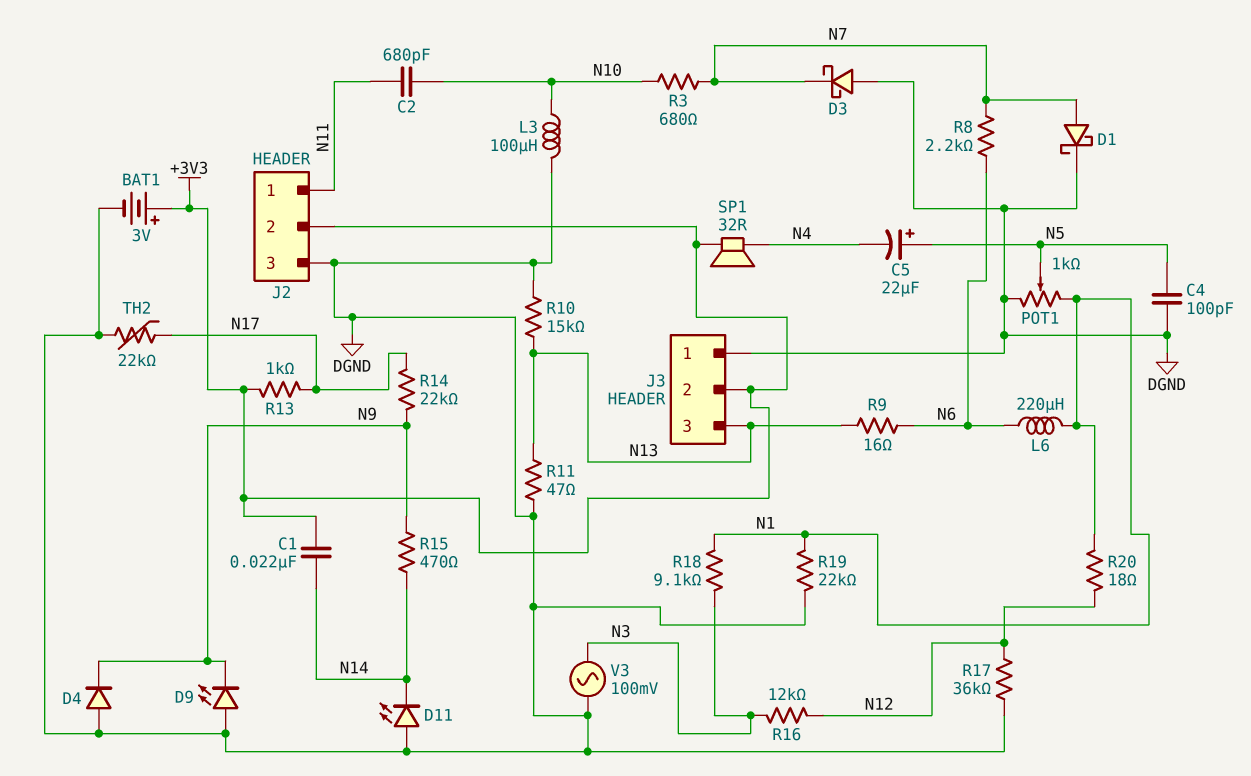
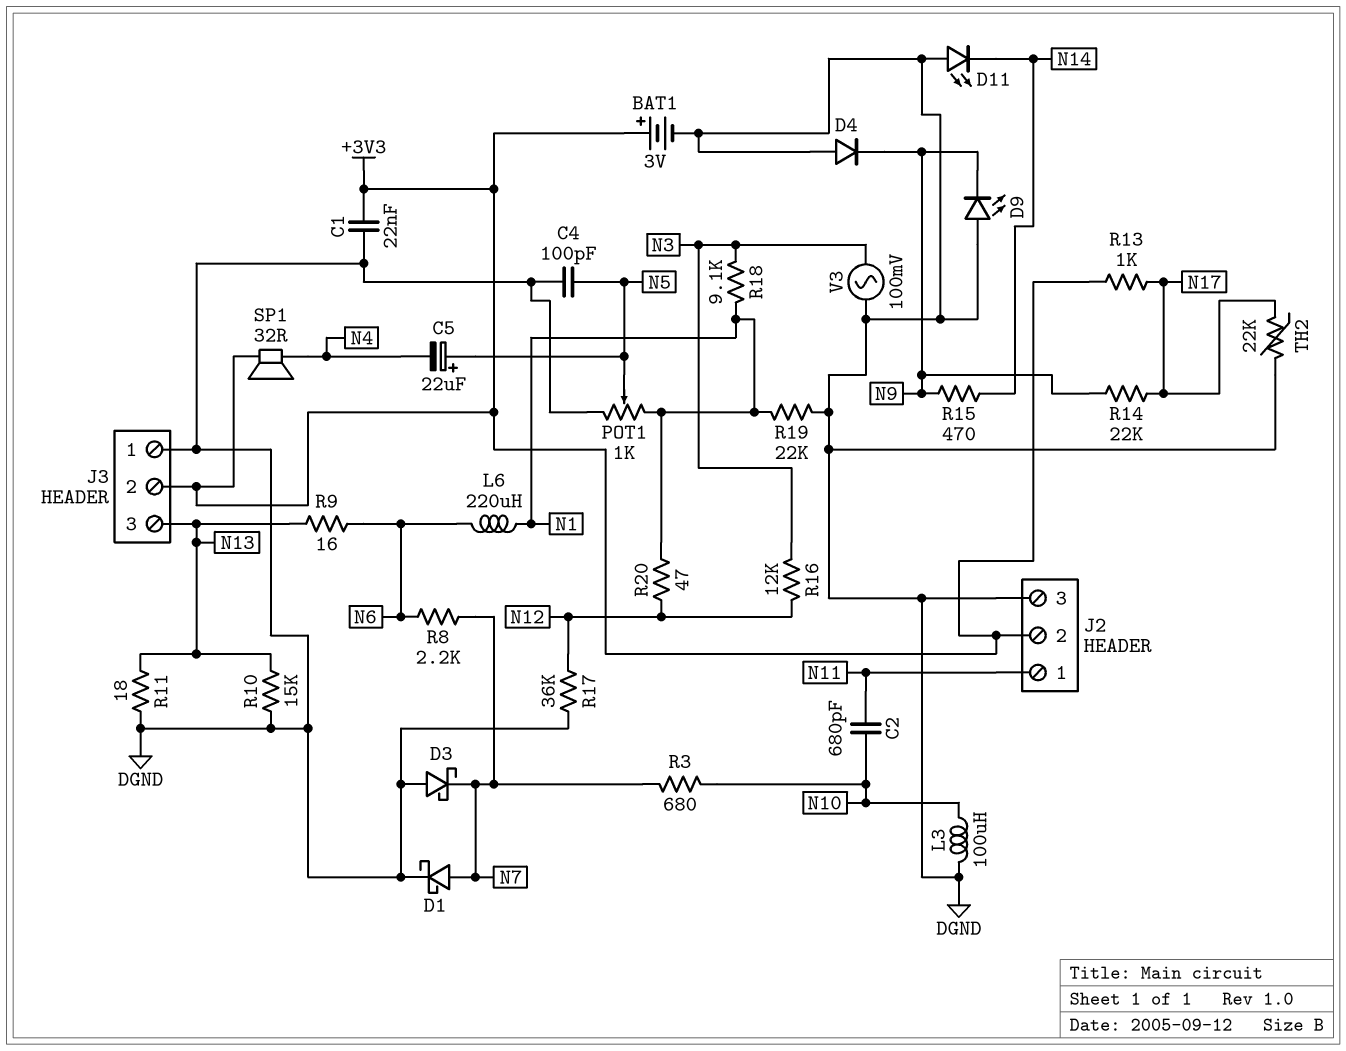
C1: 22nF (+3V3, N14) -> 22nF (+3V3, DGND)
R11: 47 (DGND, N13) -> 18 (DGND, N13)
R20: 18 (N1, N12) -> 47 (N1, N12)

